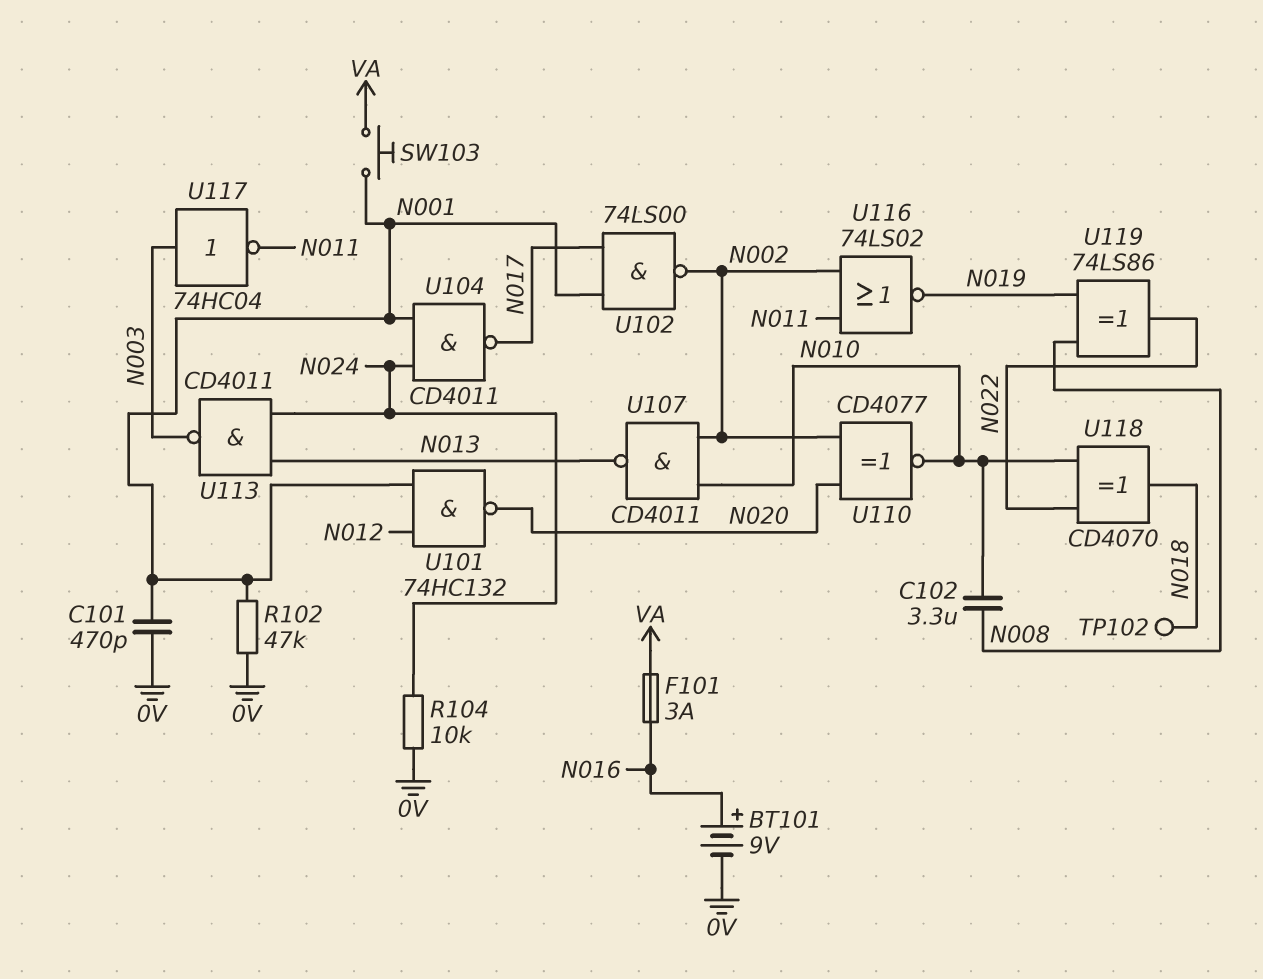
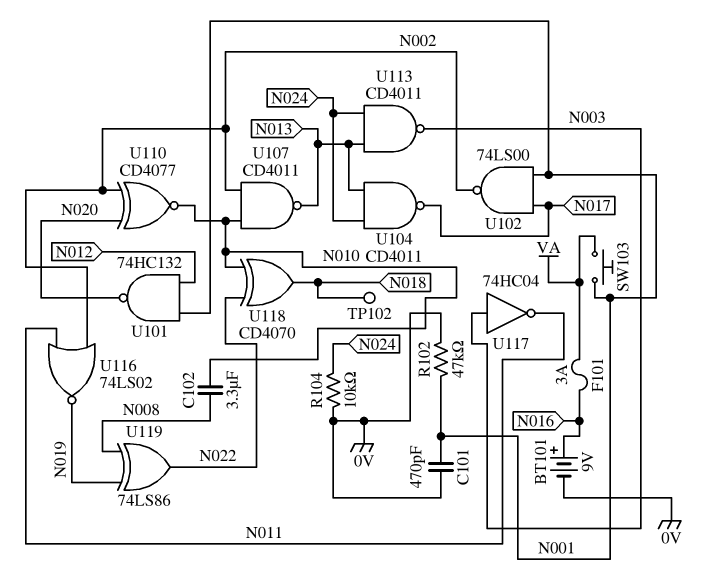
U104: NAND CD4011 (in N001, in N024, out N017) -> NAND CD4011 (in N013, in N024, out N017)

